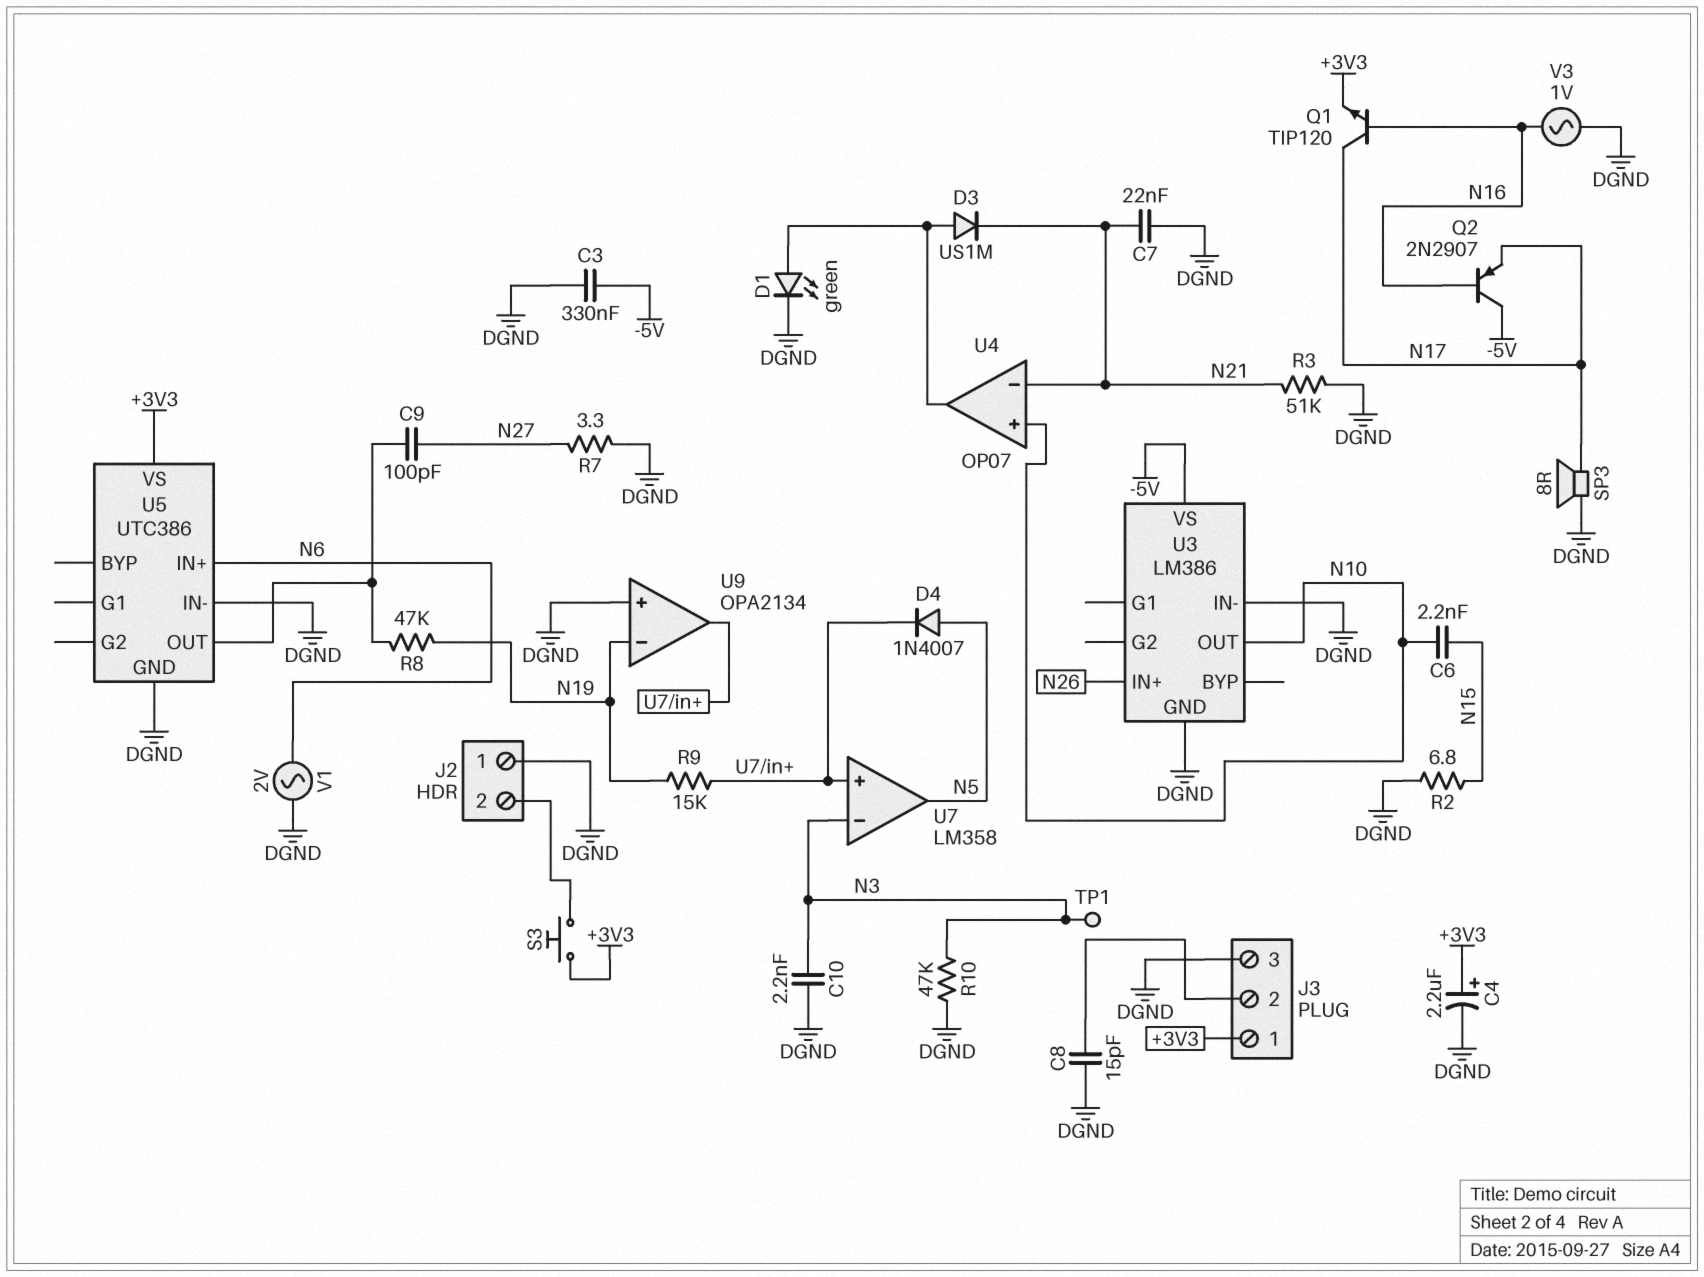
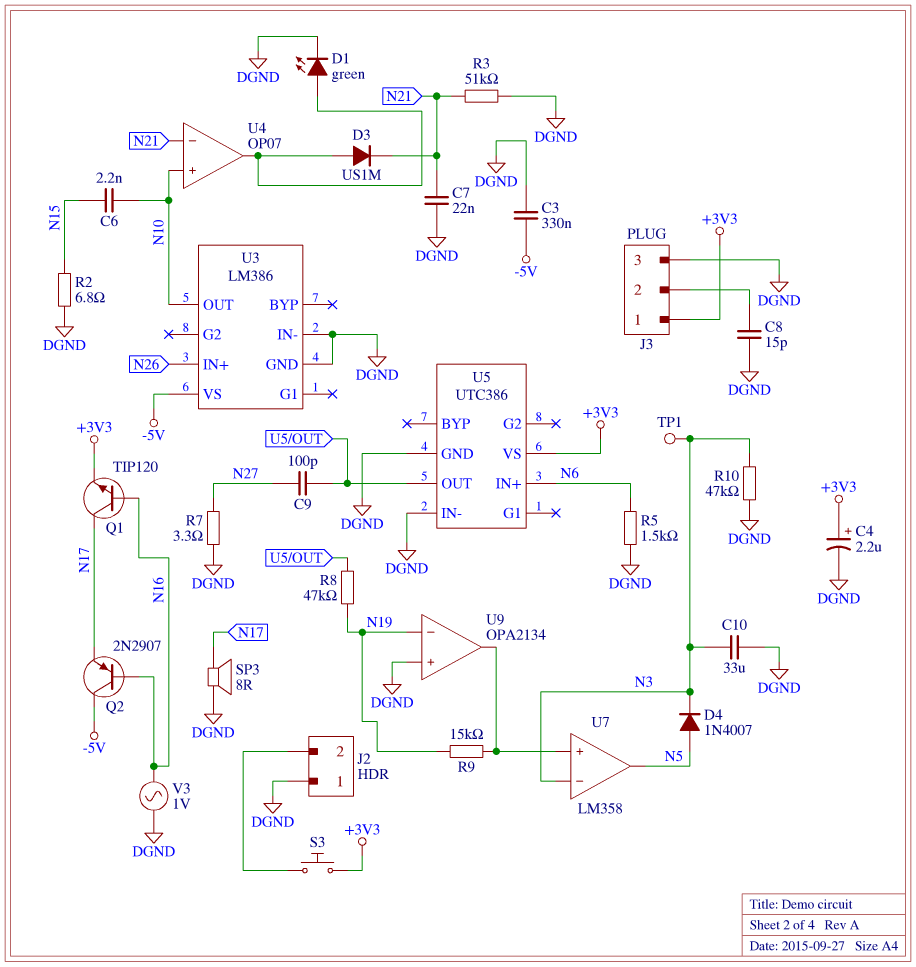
C10: 2.2nF (DGND, N3) -> 33uF (DGND, N3)
D4: diode 1N4007 (A N5, K U7/in+) -> diode 1N4007 (A N5, K N3)
R5: none -> 1.5k (DGND, N6)
V1: AC 2V (DGND, N6) -> none

